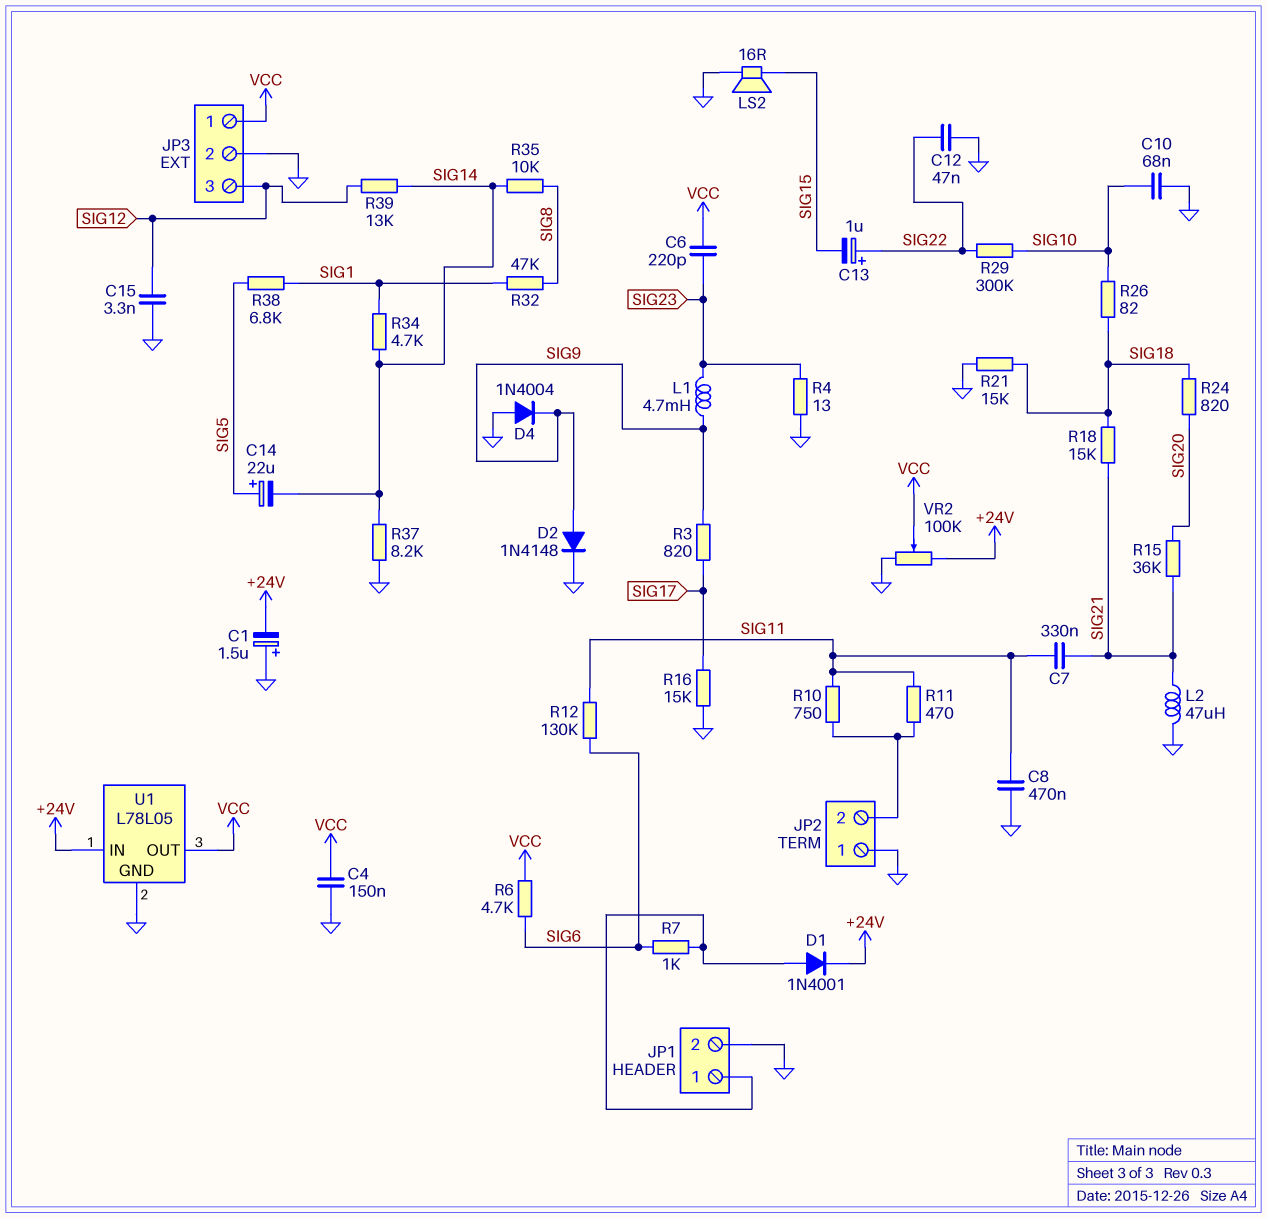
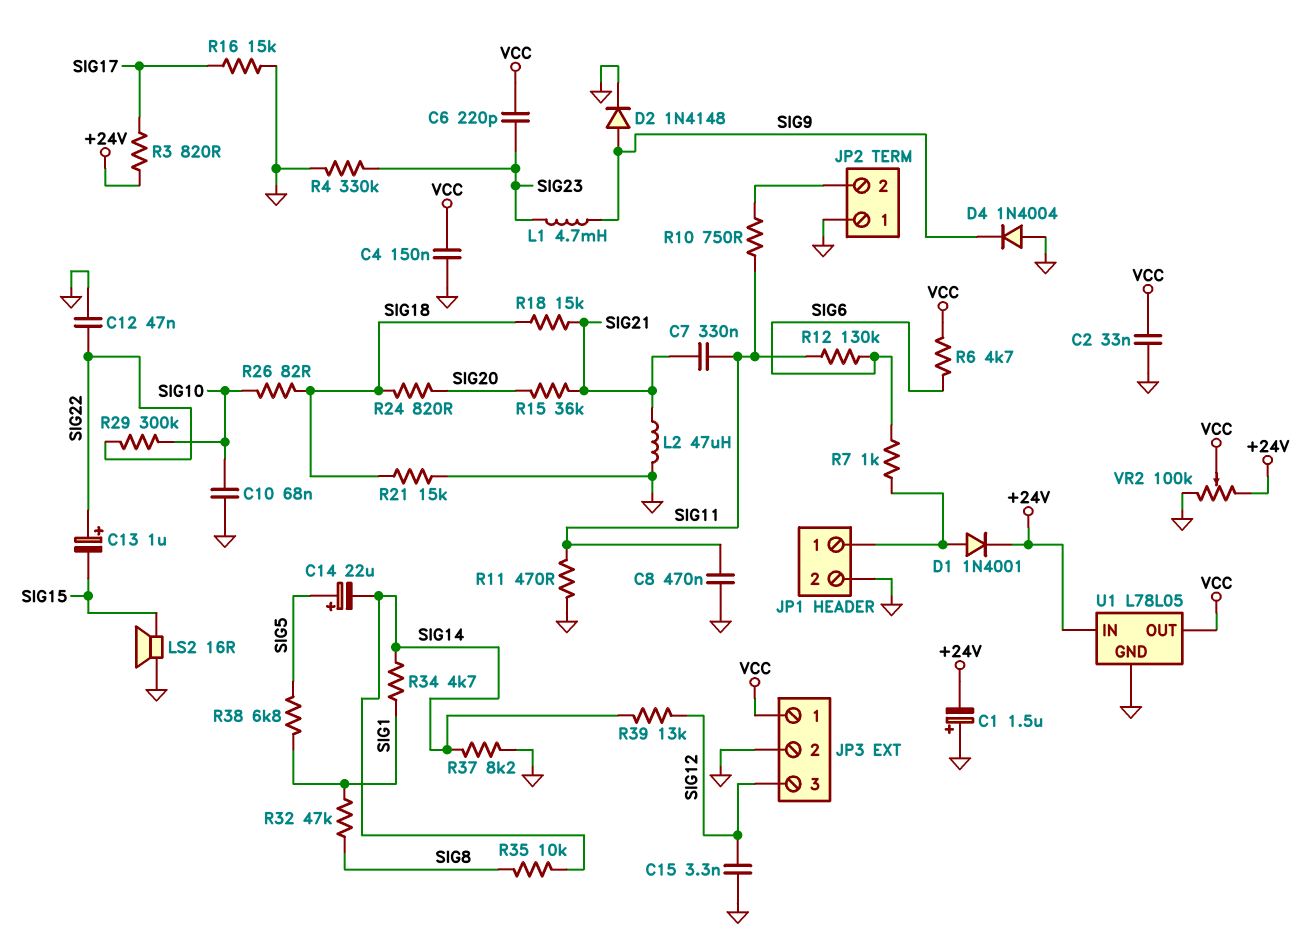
C2: none -> 33nF (GND, VCC)
R3: 820 (SIG9, SIG17) -> 820 (+24V, SIG17)
R4: 13 (GND, SIG23) -> 330k (GND, SIG23)
R11: 470 (JP2/2, SIG11) -> 470 (GND, SIG11)

